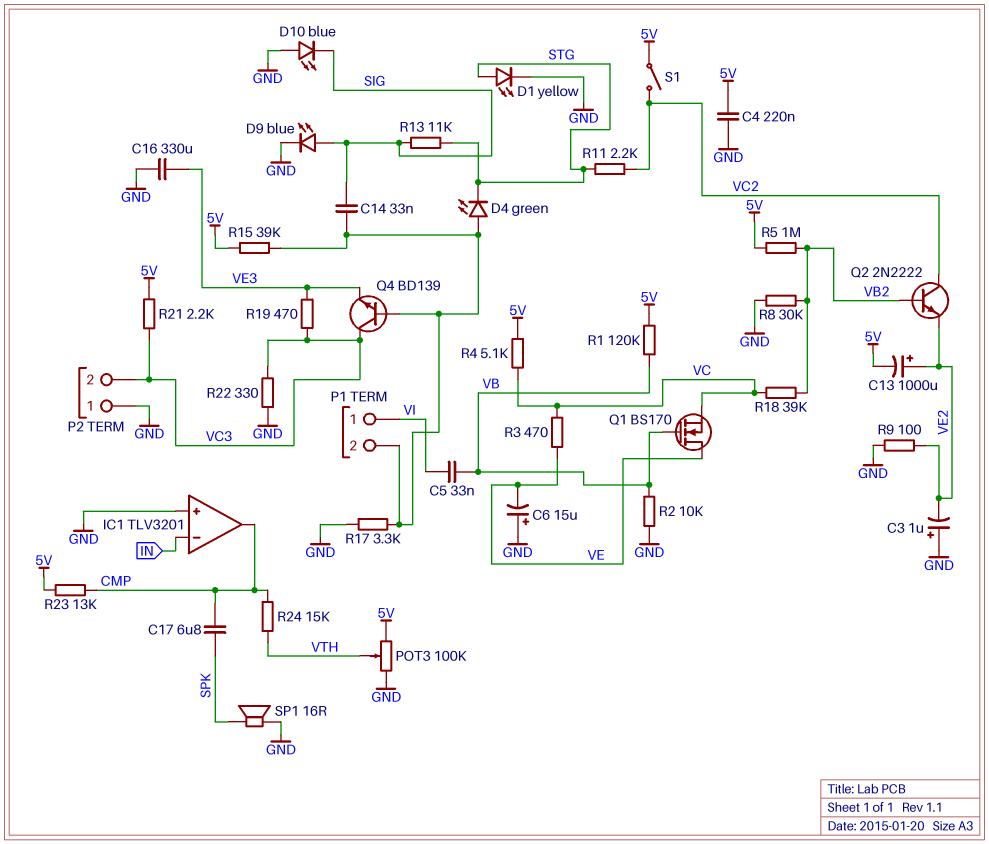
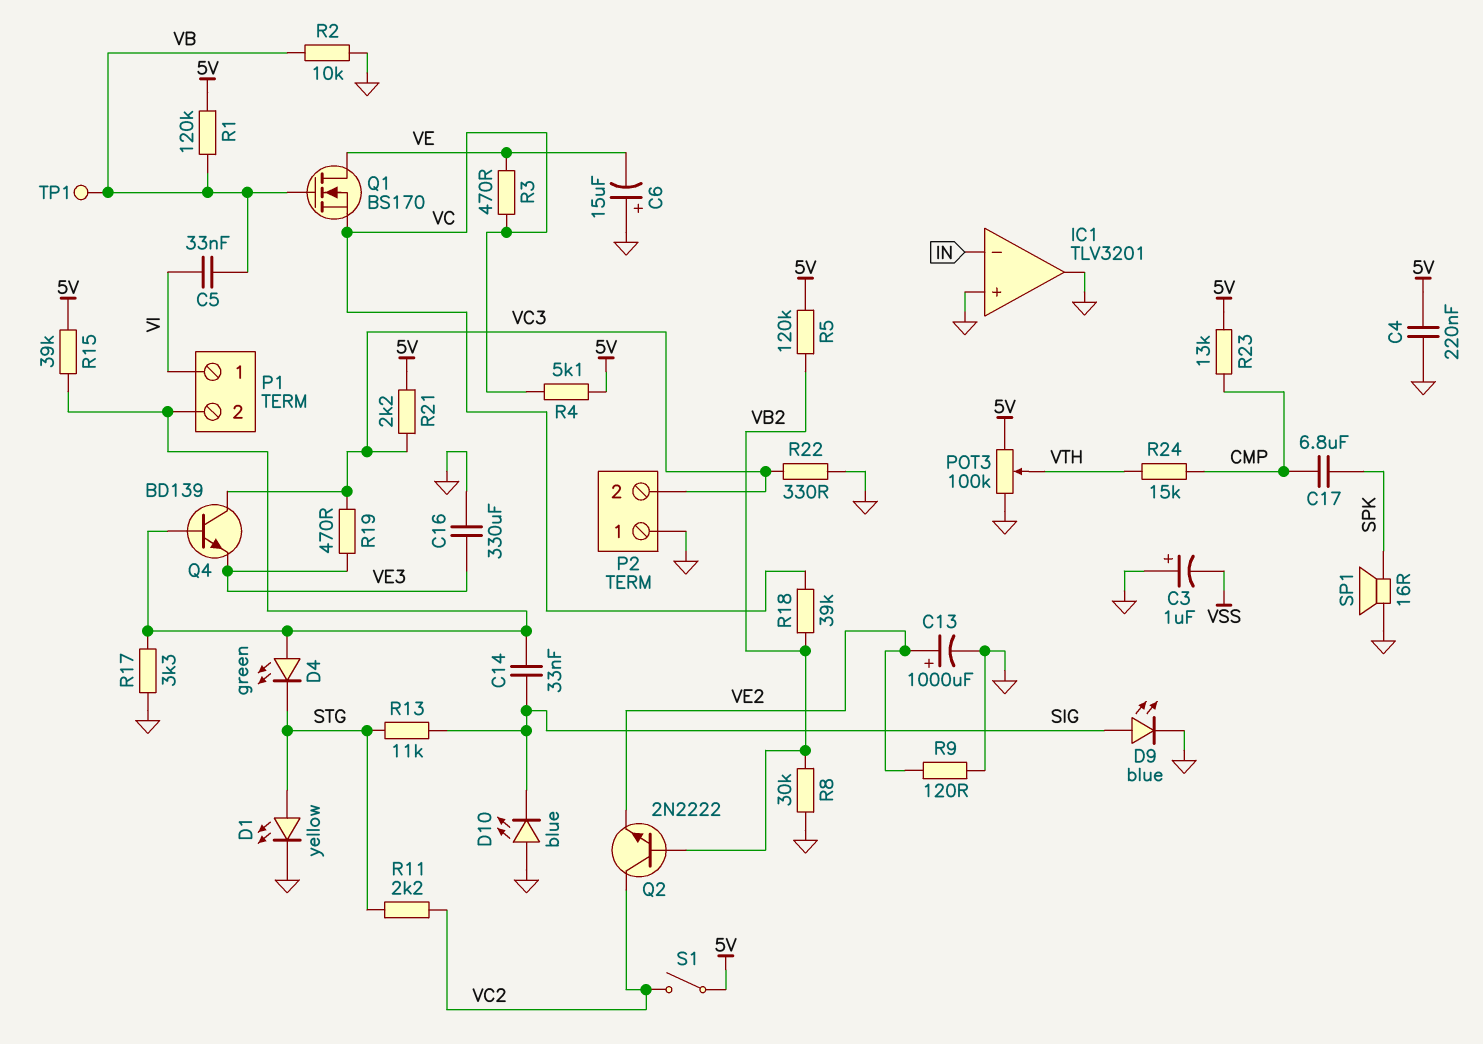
C3: 1uF (plus GND, minus VE2) -> 1uF (plus GND, minus VSS)
C13: 1000uF (plus VE2, minus 5V) -> 1000uF (plus VE2, minus GND)
IC1 pin out: CMP -> GND
R5: 1M (5V, VB2) -> 120k (5V, VB2)
R9: 100 (GND, VE2) -> 120 (GND, VE2)
TP1: none -> test point (VB)

